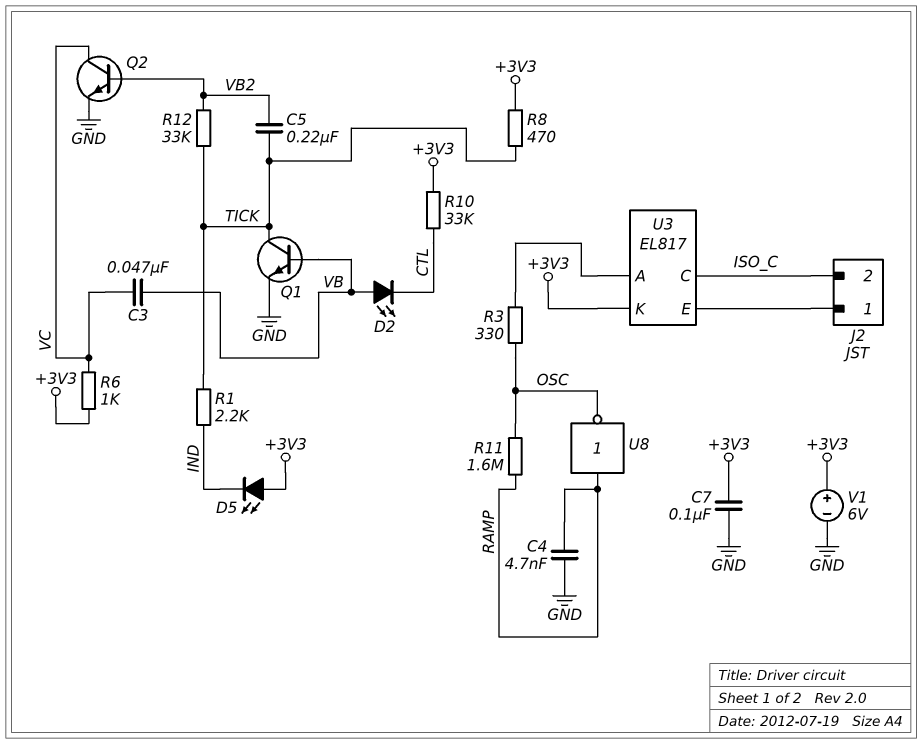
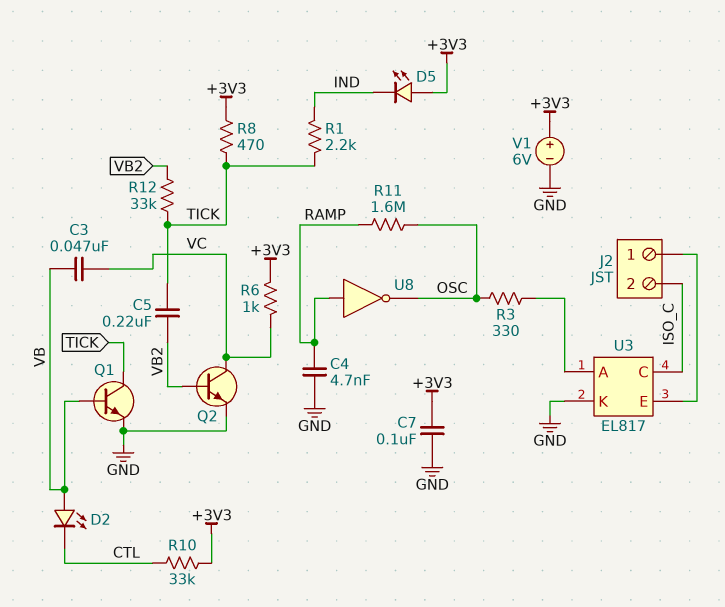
U3 pin K: +3V3 -> GND

